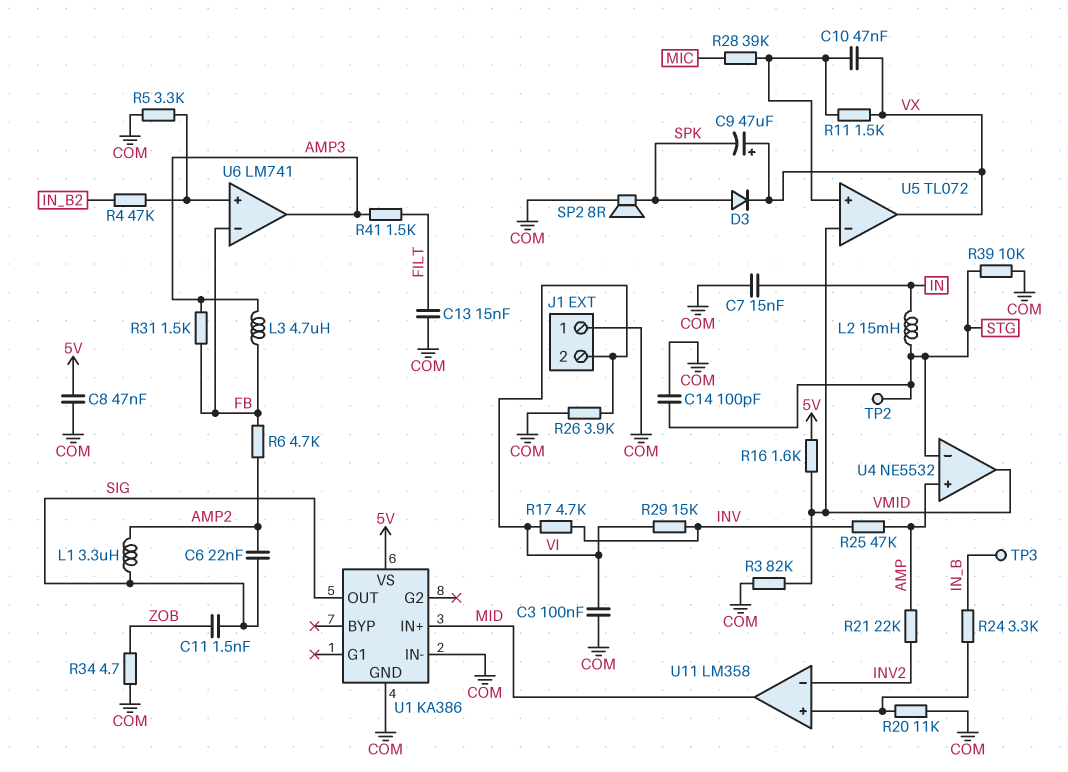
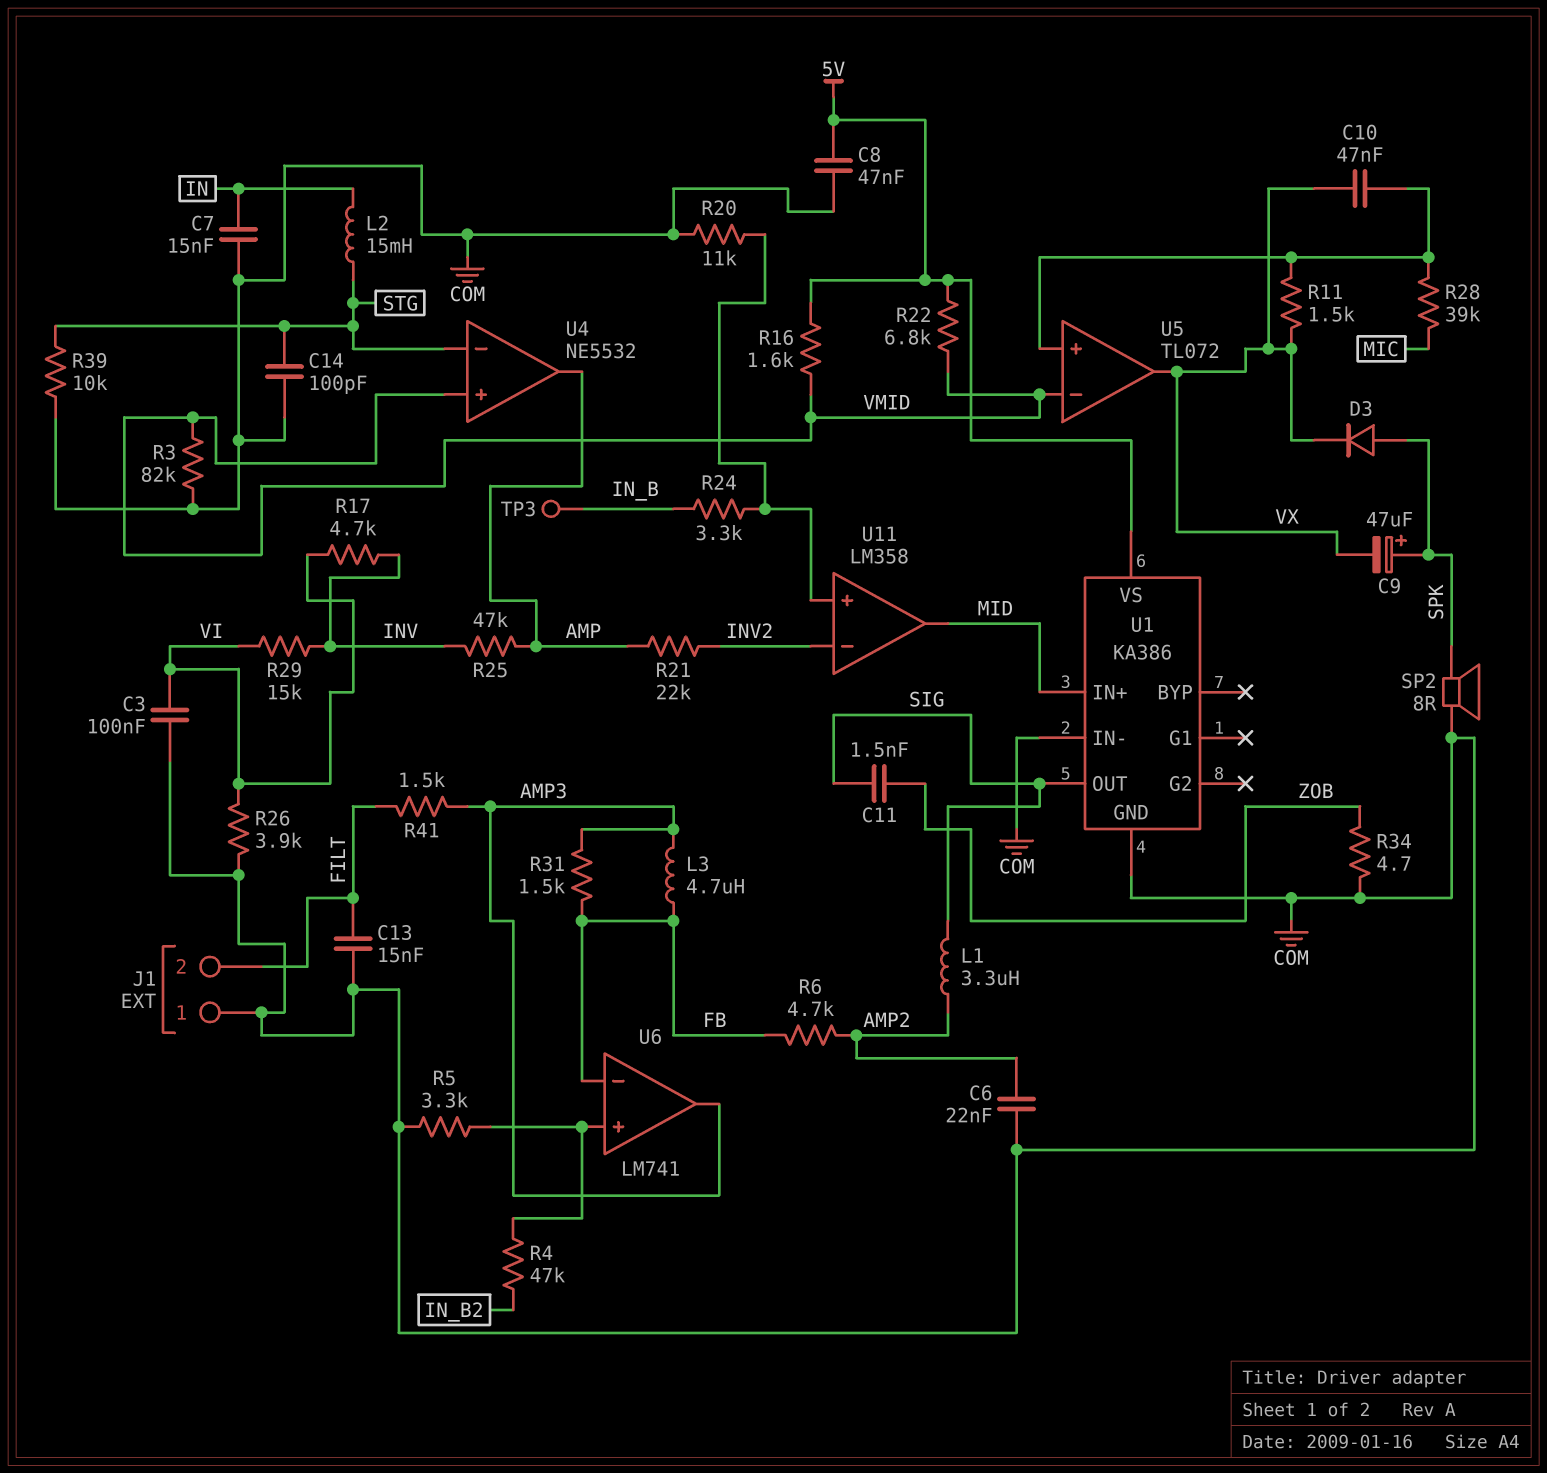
C6: 22nF (AMP2, SIG) -> 22nF (AMP2, COM)
C9: 47uF (plus VX, minus SPK) -> 47uF (plus SPK, minus VX)
J1 pin 2: VI -> FILT
R22: none -> 6.8k (5V, VMID)
TP2: test point (STG) -> none
U4 pin in+: AMP -> VMID
U4 pin out: VMID -> AMP

